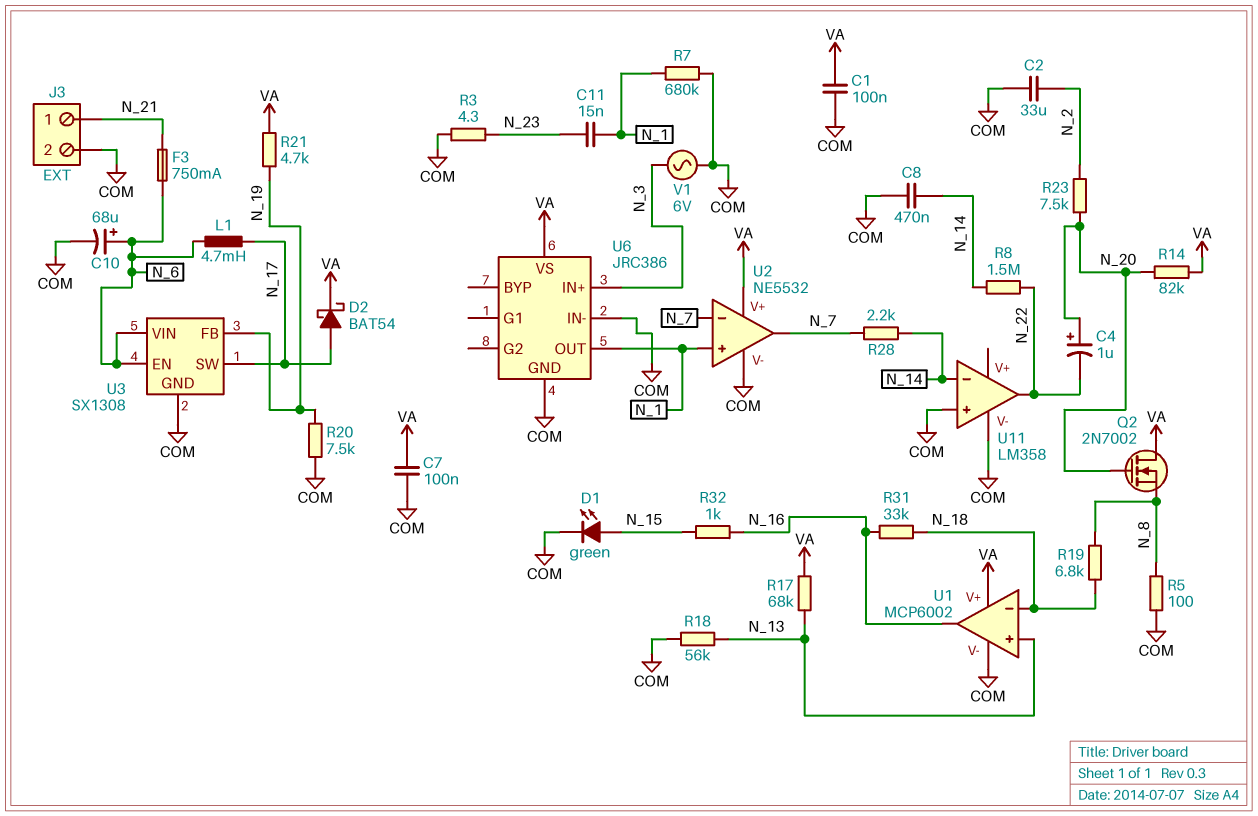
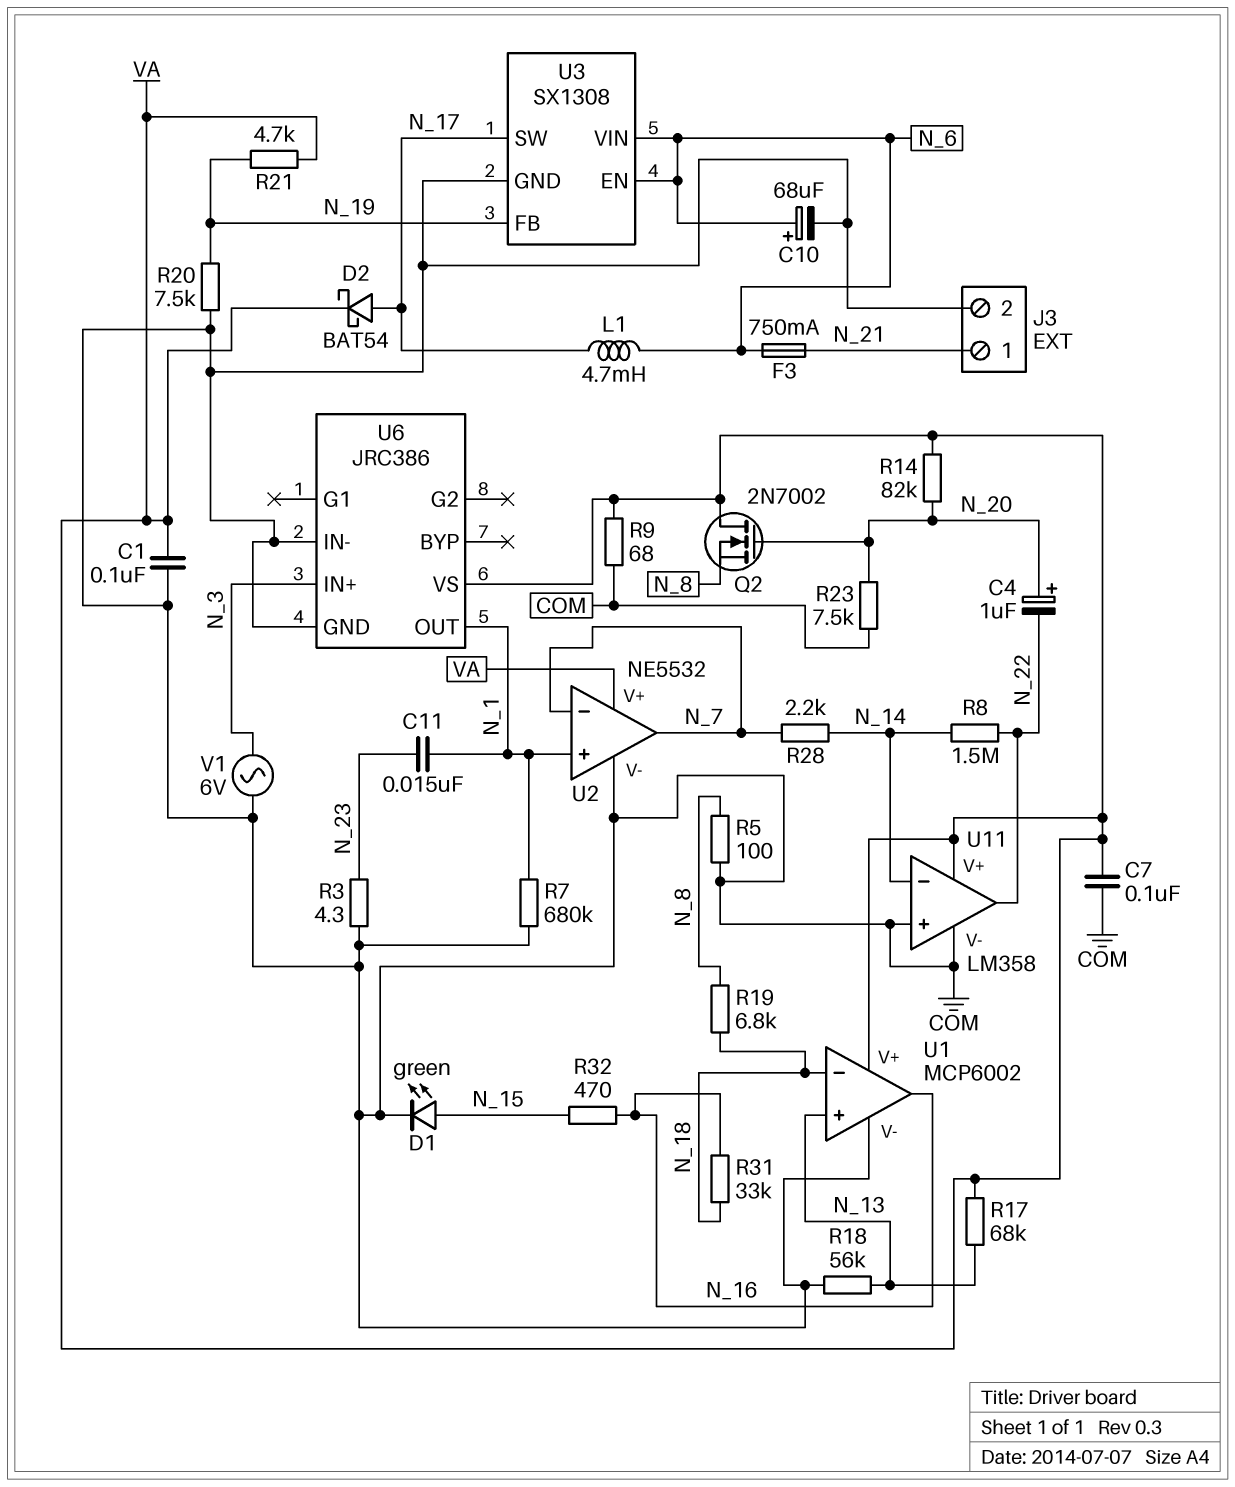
C2: 33uF (COM, N_2) -> none
C8: 470nF (COM, N_14) -> none
R9: none -> 68 (COM, VA)
R23: 7.5k (N_2, N_20) -> 7.5k (COM, N_20)
R32: 1k (N_15, N_16) -> 470 (N_15, N_16)
U11 pin V+: none -> VA

